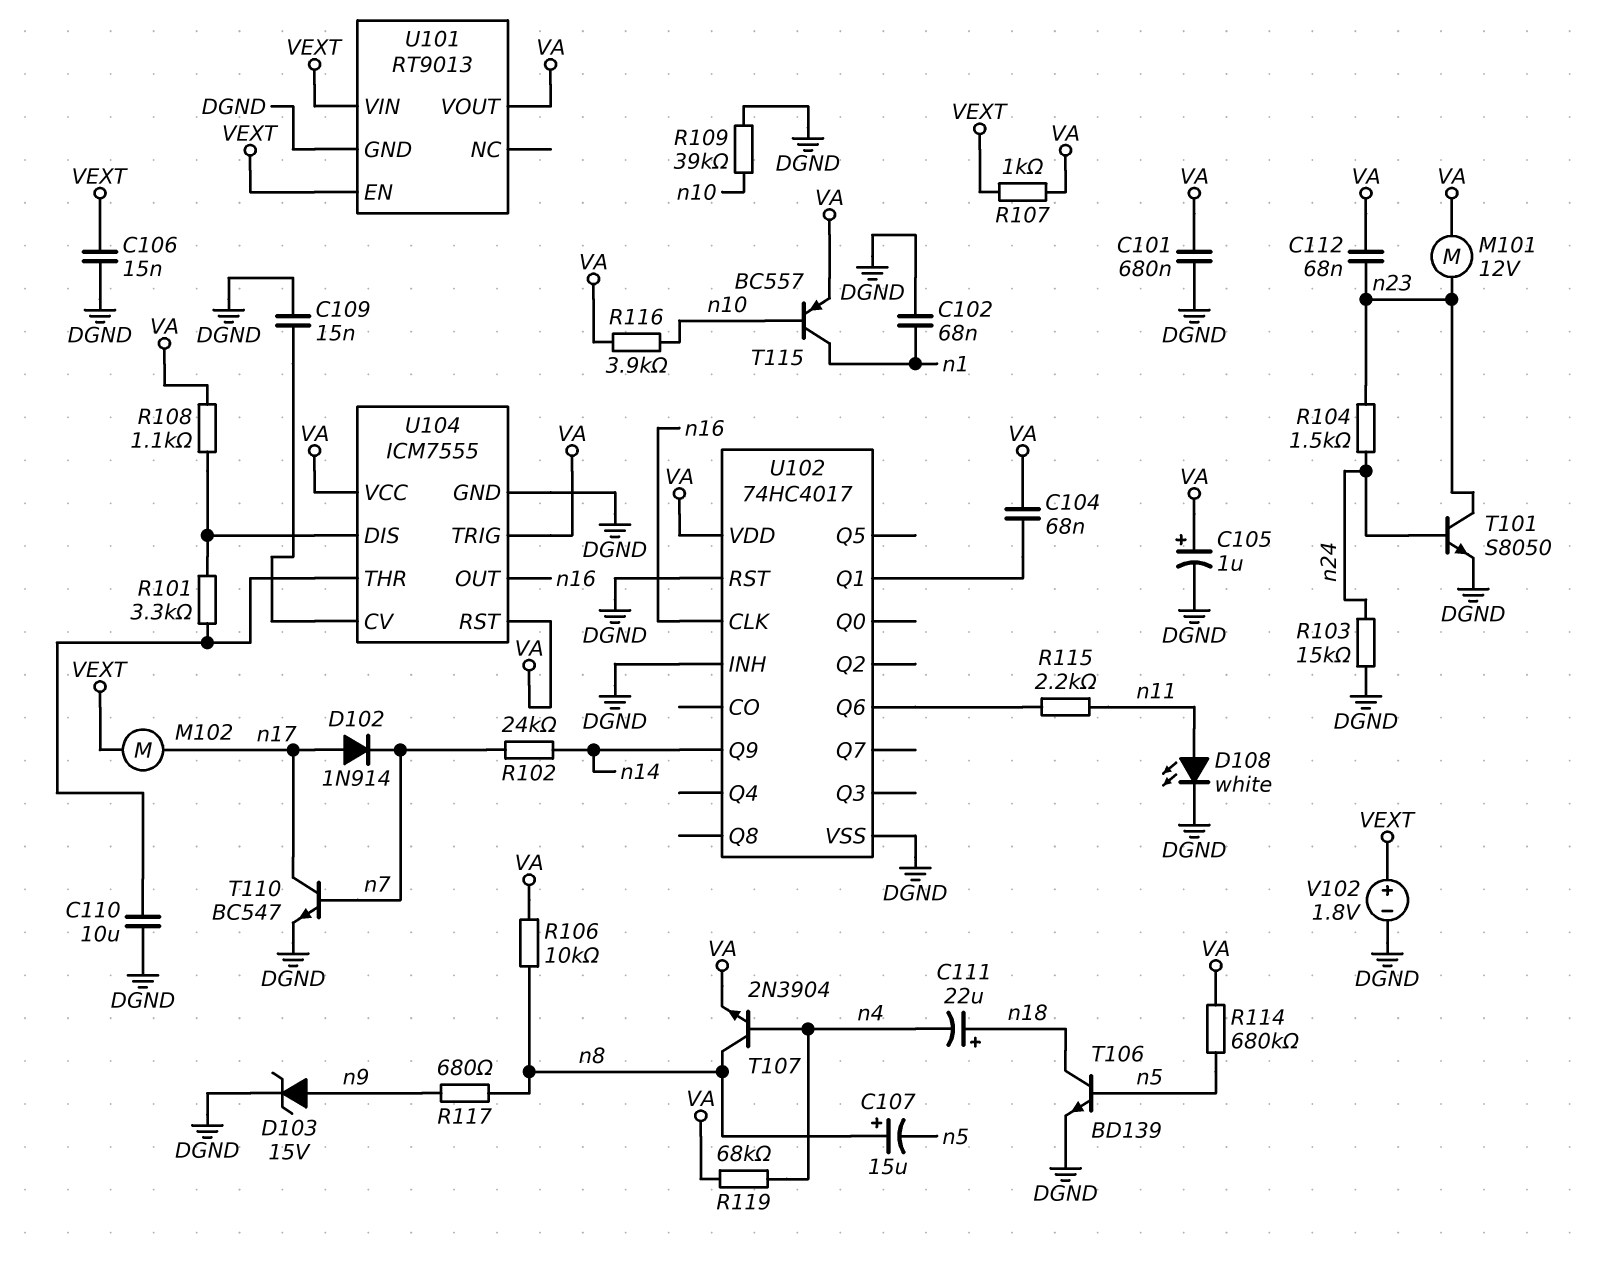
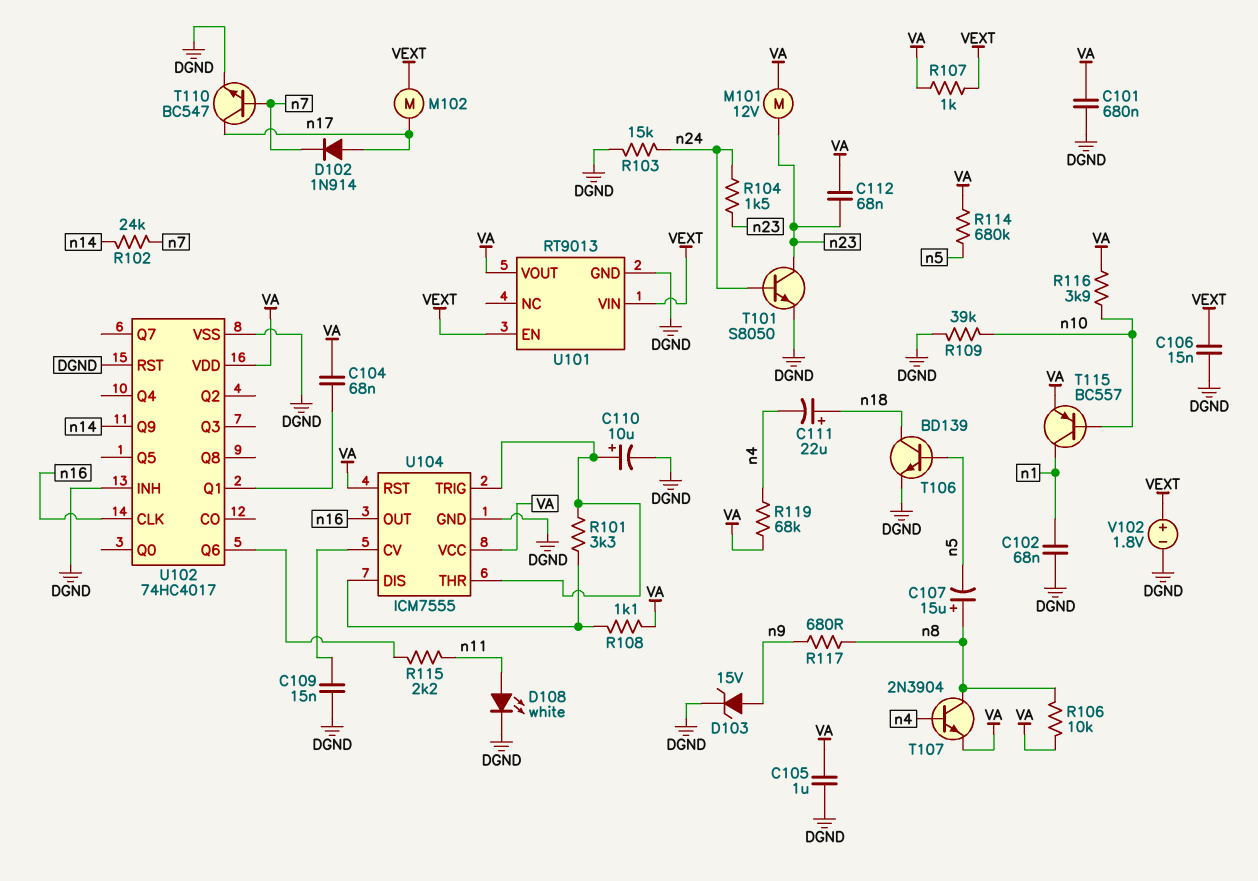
C105: 1uF (plus VA, minus DGND) -> 1uF (DGND, VA)
C110: 10uF (DGND, U104/THR) -> 10uF (plus U104/THR, minus DGND)
U104 pin TRIG: VA -> U104/THR

